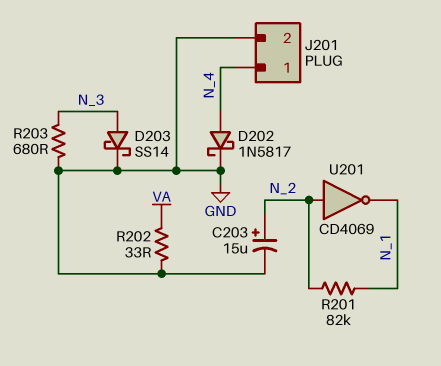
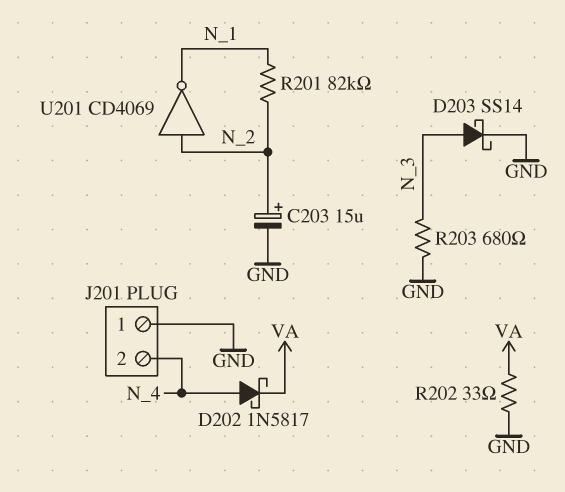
D202: schottky 1N5817 (A N_4, K GND) -> schottky 1N5817 (A N_4, K VA)
J201 pin 1: N_4 -> GND
J201 pin 2: GND -> N_4

